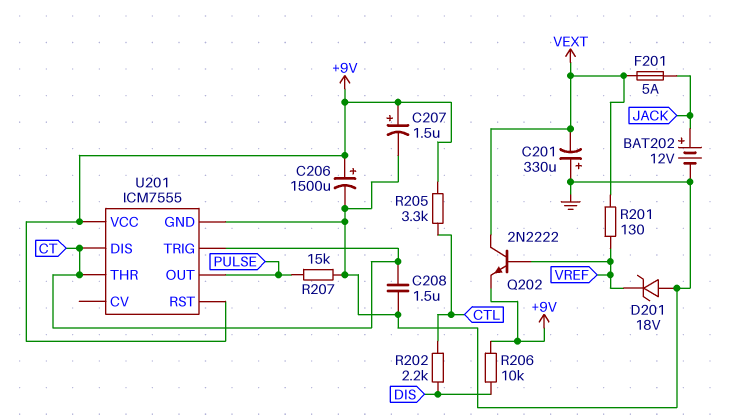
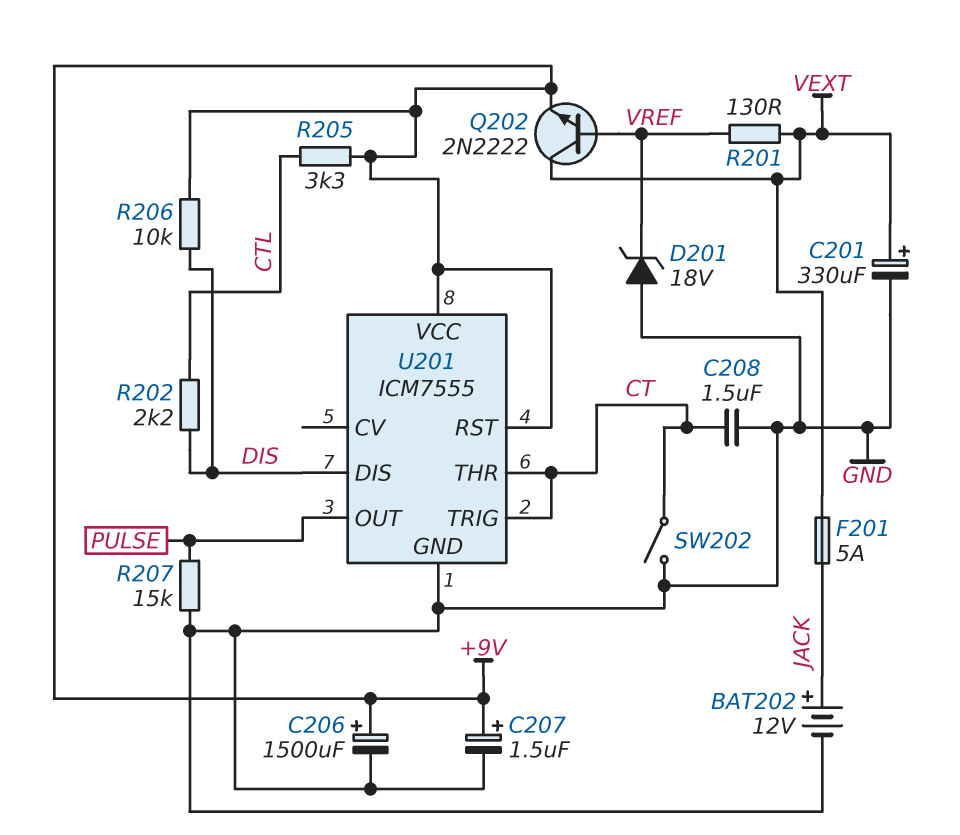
C201: 330uF (plus GND, minus VEXT) -> 330uF (plus VEXT, minus GND)
SW202: none -> switch (CT, GND)
U201 pin DIS: CT -> DIS

